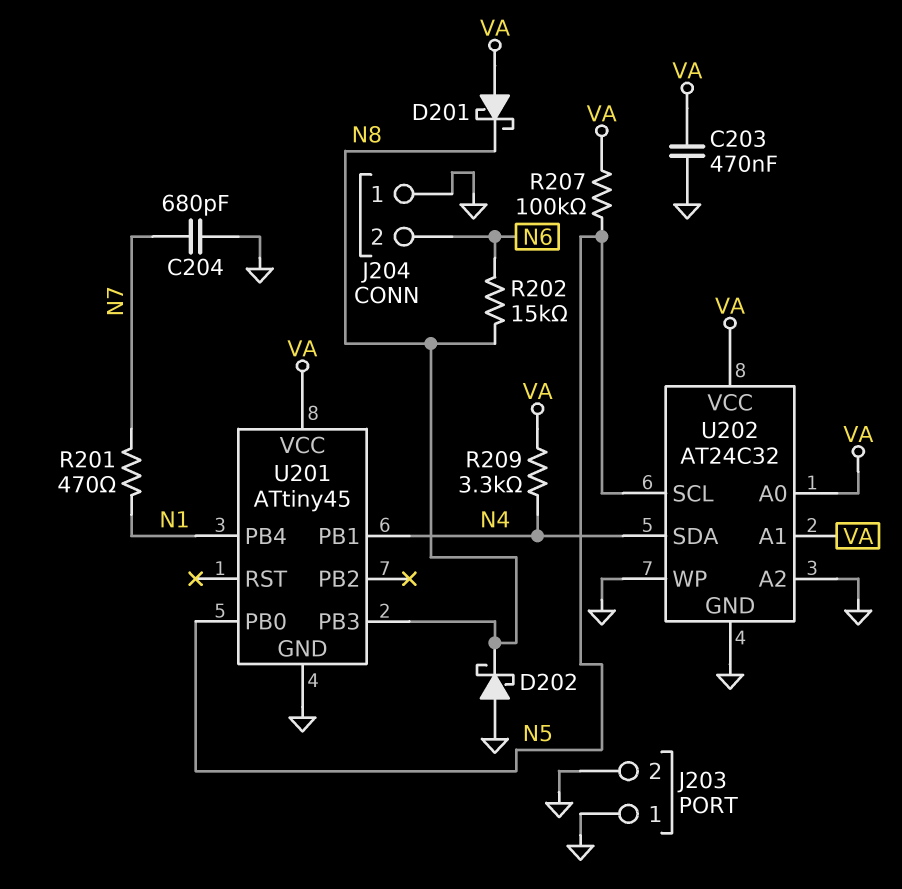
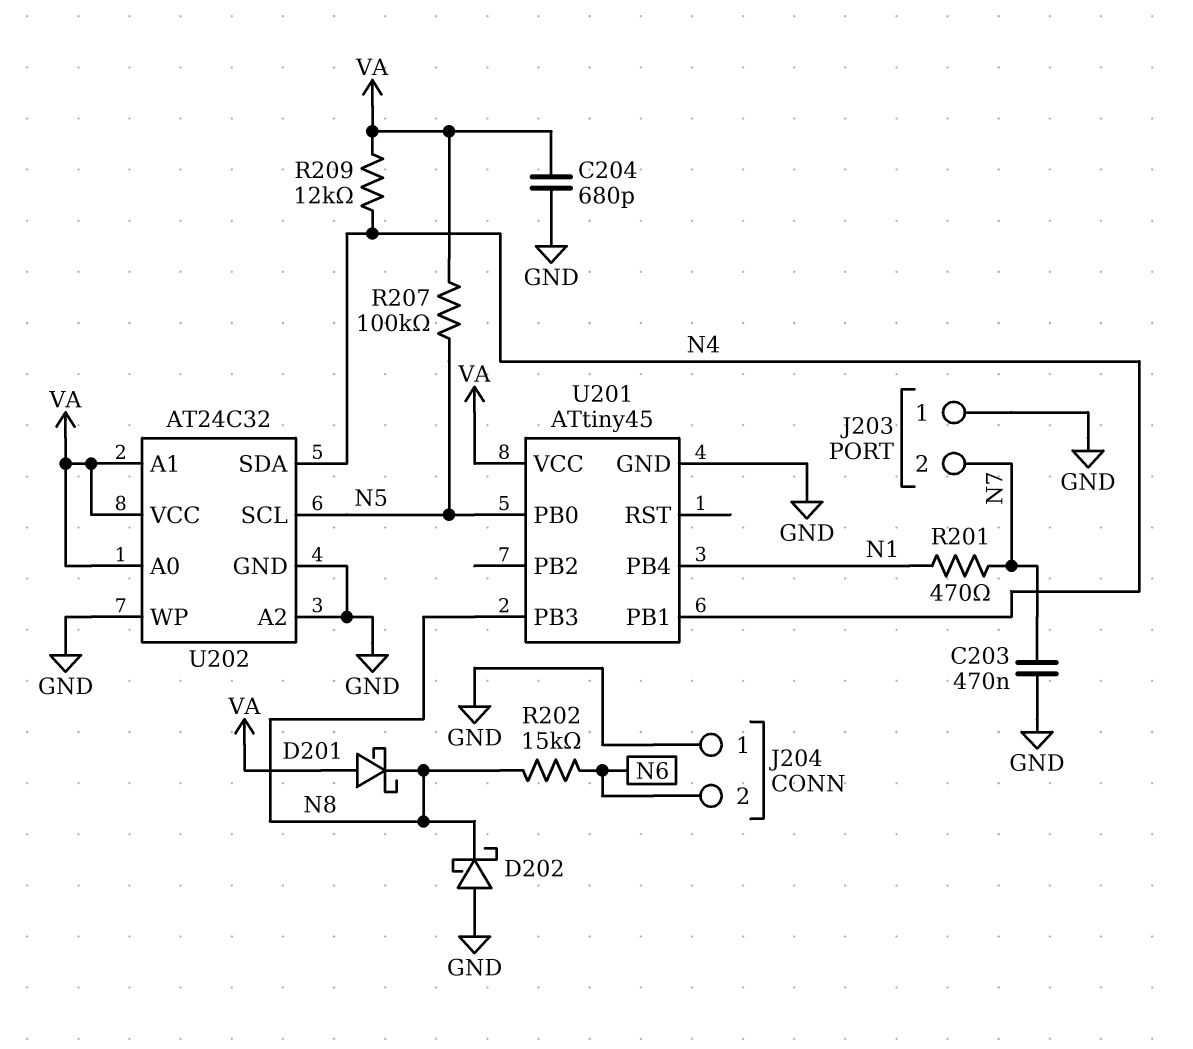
C203: 470nF (GND, VA) -> 470nF (GND, N7)
C204: 680pF (GND, N7) -> 680pF (GND, VA)
J203 pin 2: GND -> N7
R209: 3.3k (N4, VA) -> 12k (N4, VA)

